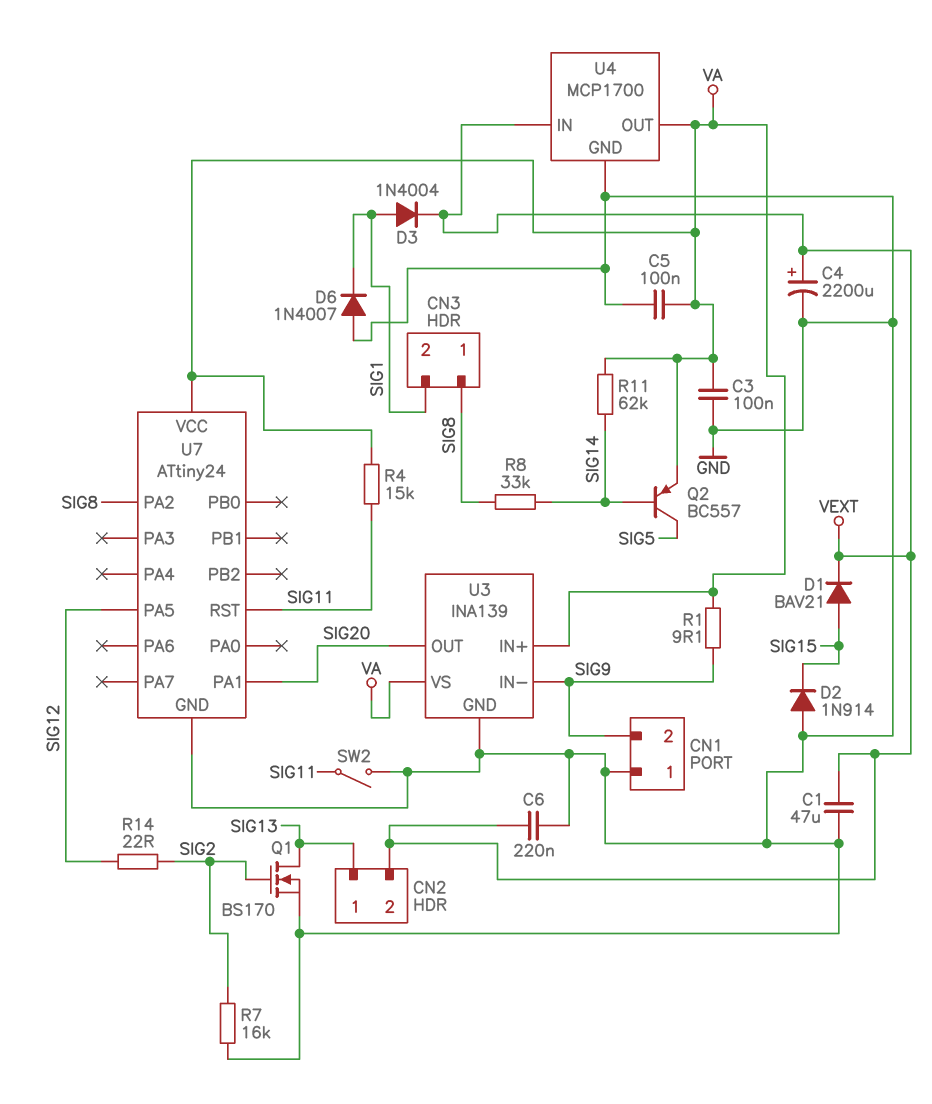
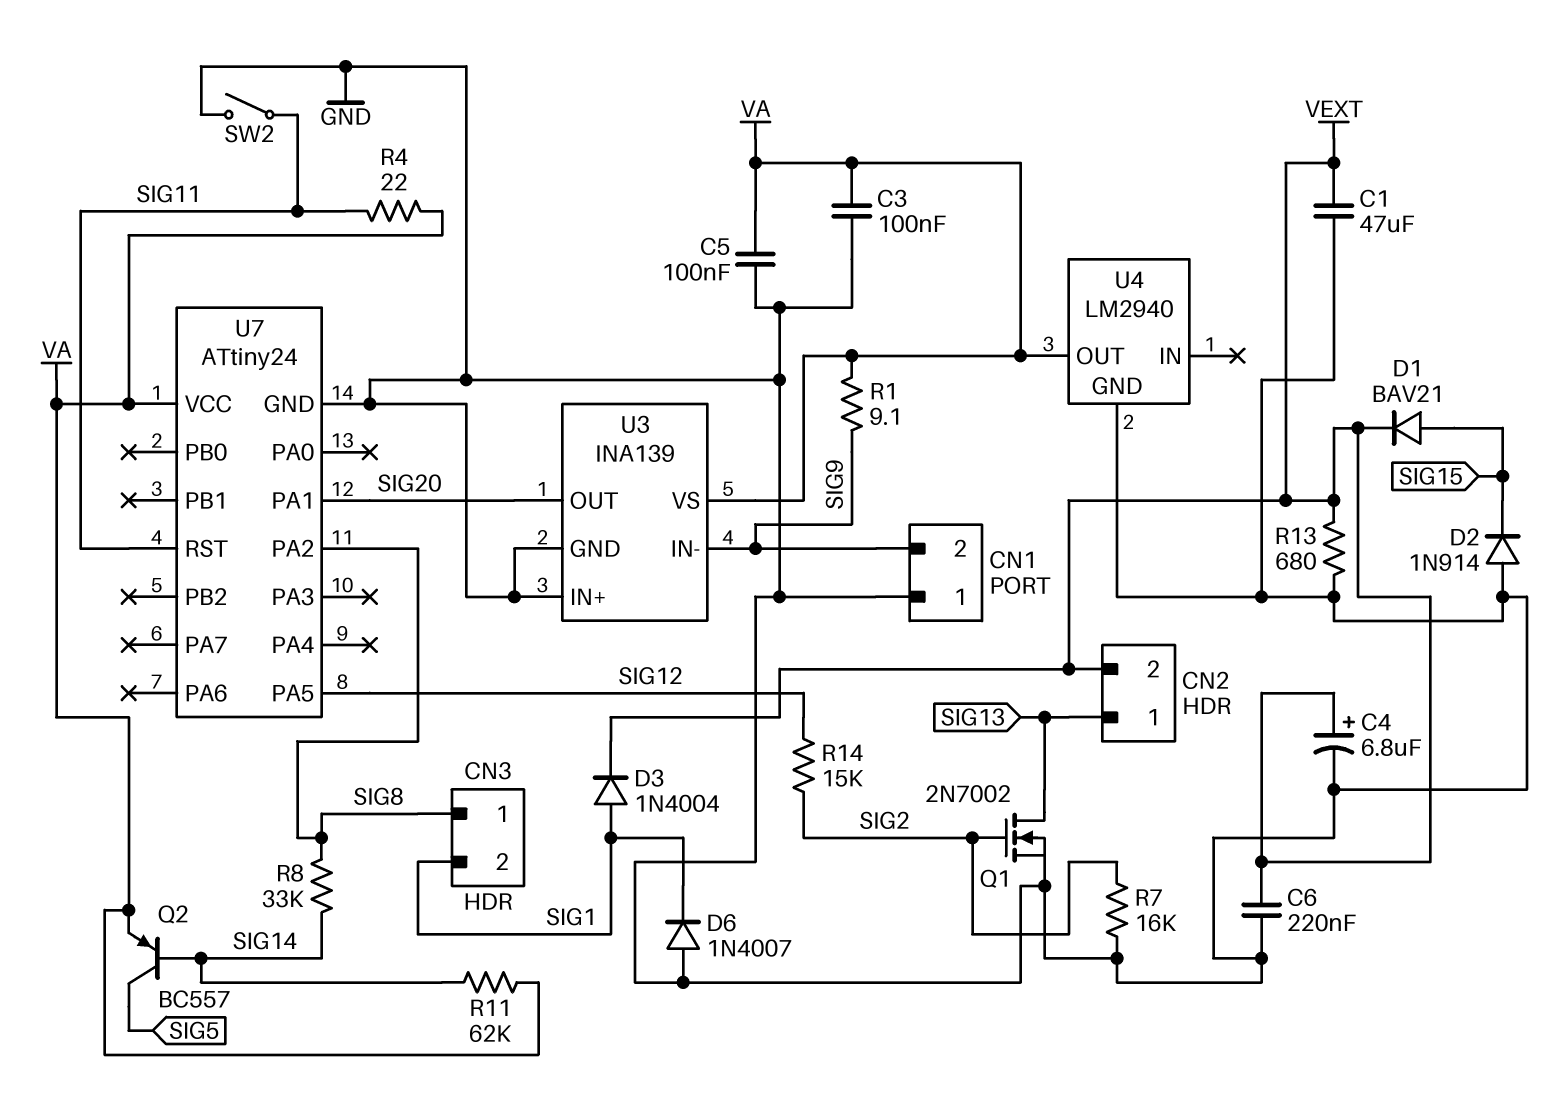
C4: 2200uF (plus VEXT, minus GND) -> 6.8uF (plus VEXT, minus GND)
Q1: NMOS BS170 (G SIG2, D SIG13, S GND) -> NMOS 2N7002 (G SIG2, D SIG13, S GND)
R4: 15k (SIG11, VA) -> 22 (SIG11, VA)
R13: none -> 680 (GND, VEXT)
R14: 22 (SIG2, SIG12) -> 15k (SIG2, SIG12)
U3 pin IN+: VA -> GND
U4: MCP1700 -> LM2940
U4 pin IN: VEXT -> none

